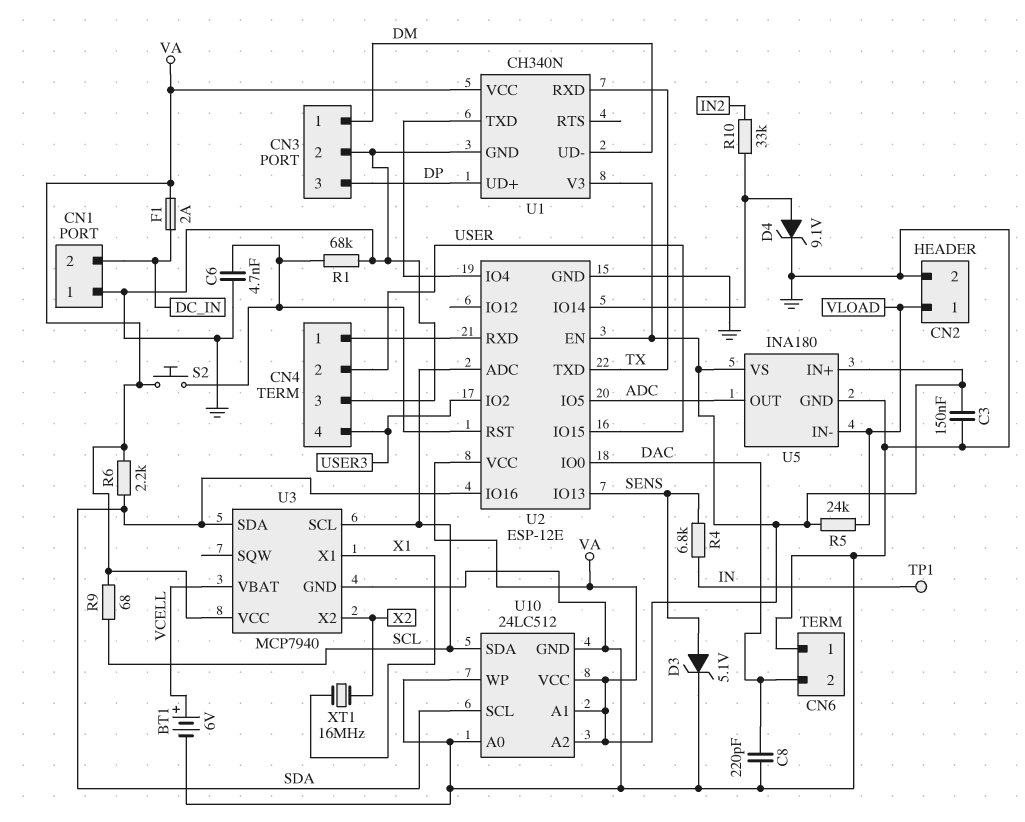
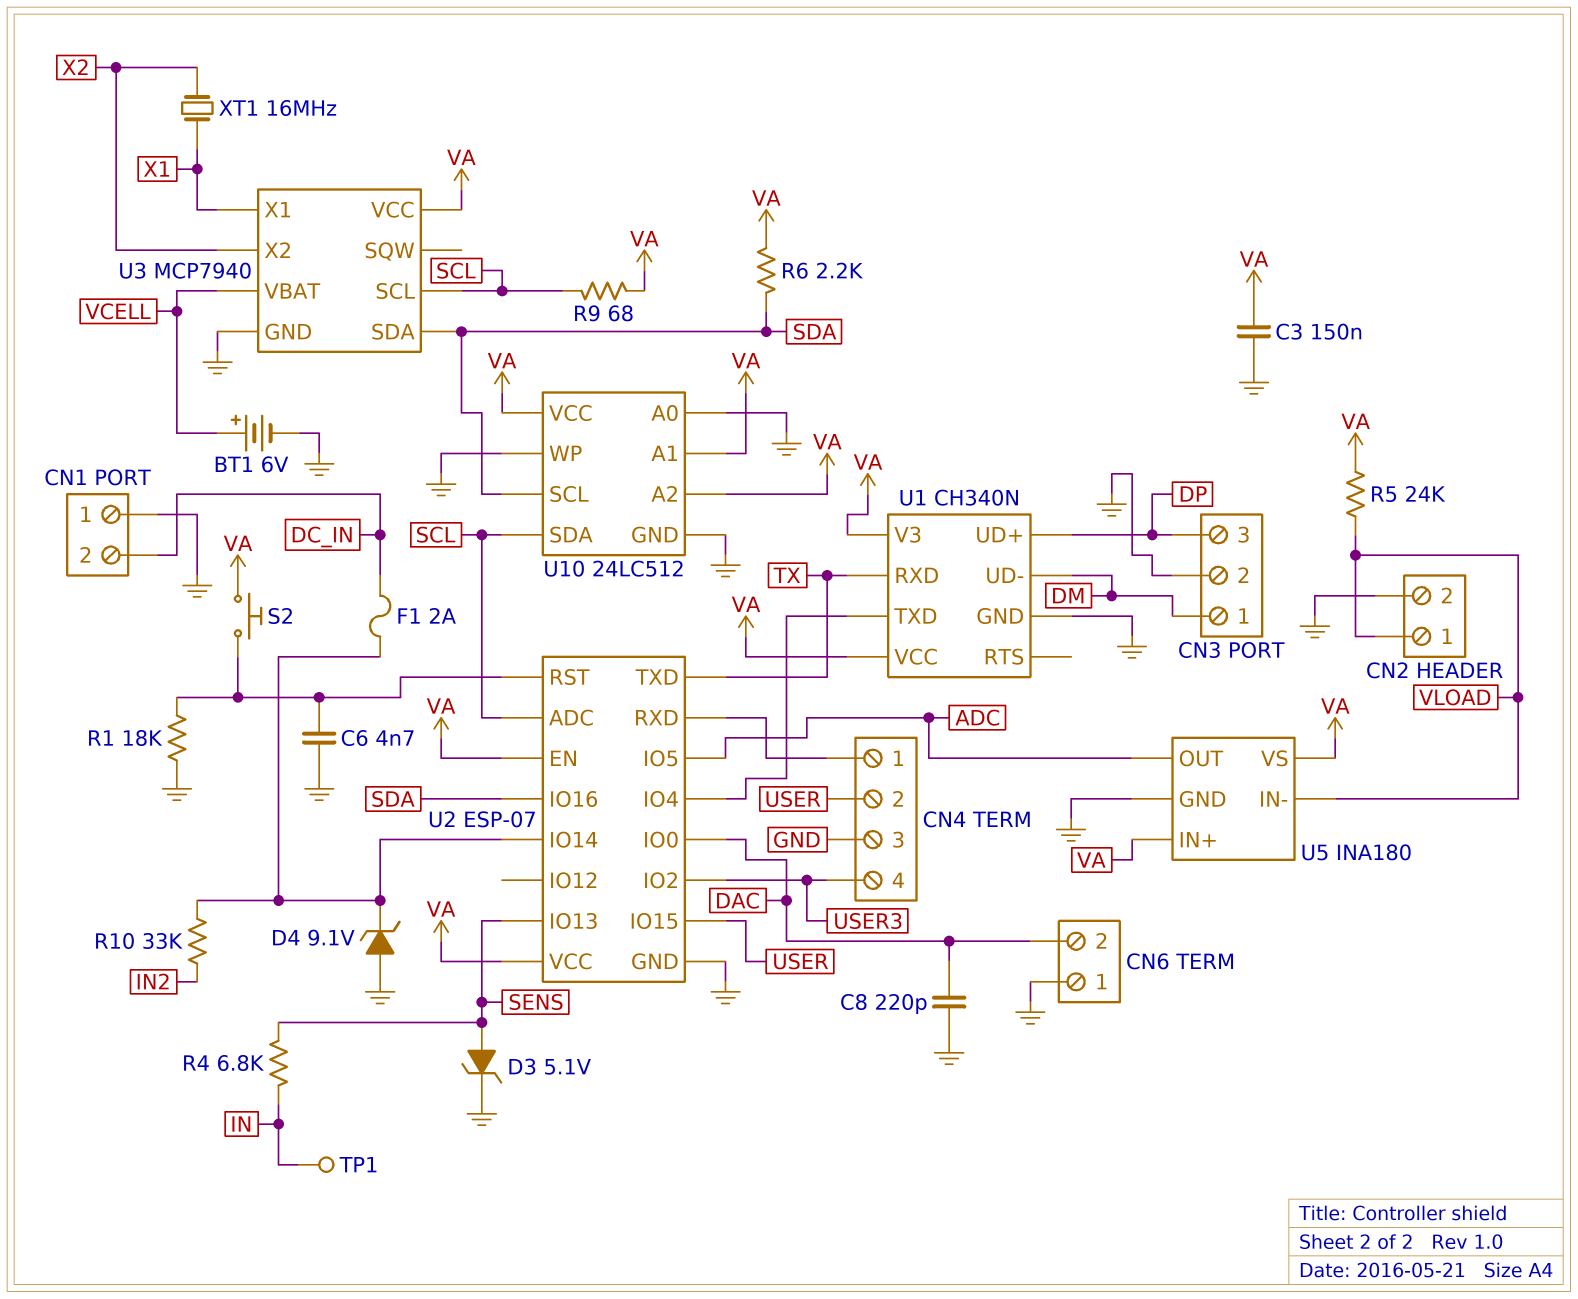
D4: zener 9.1V (A U2/IO14, K GND) -> zener 9.1V (A GND, K U2/IO14)
F1: 2A (DC_IN, VA) -> 2A (DC_IN, U2/IO14)
R1: 68k (GND, U2/RST) -> 18k (GND, U2/RST)
U2: ESP-12E -> ESP-07

